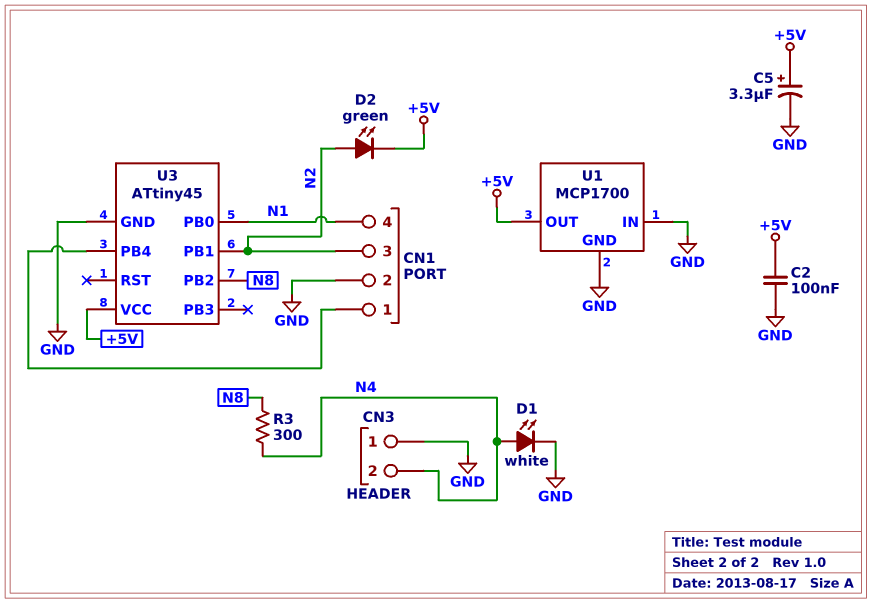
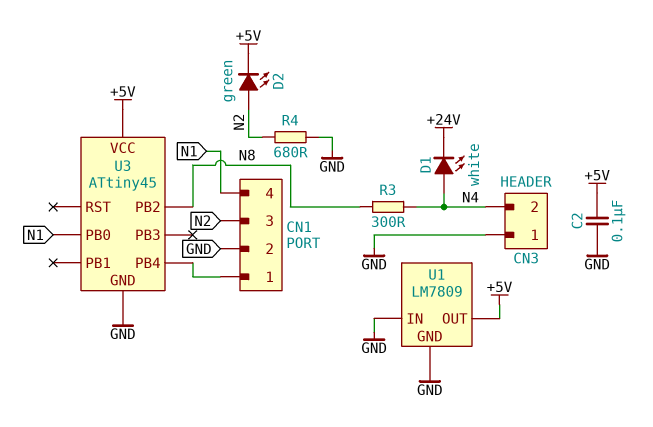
C5: 3.3uF (plus +5V, minus GND) -> none
D1: LED white (A N4, K GND) -> LED white (A N4, K +24V)
R4: none -> 680 (GND, N2)
U1: MCP1700 -> LM7809
U3 pin PB1: N2 -> none

